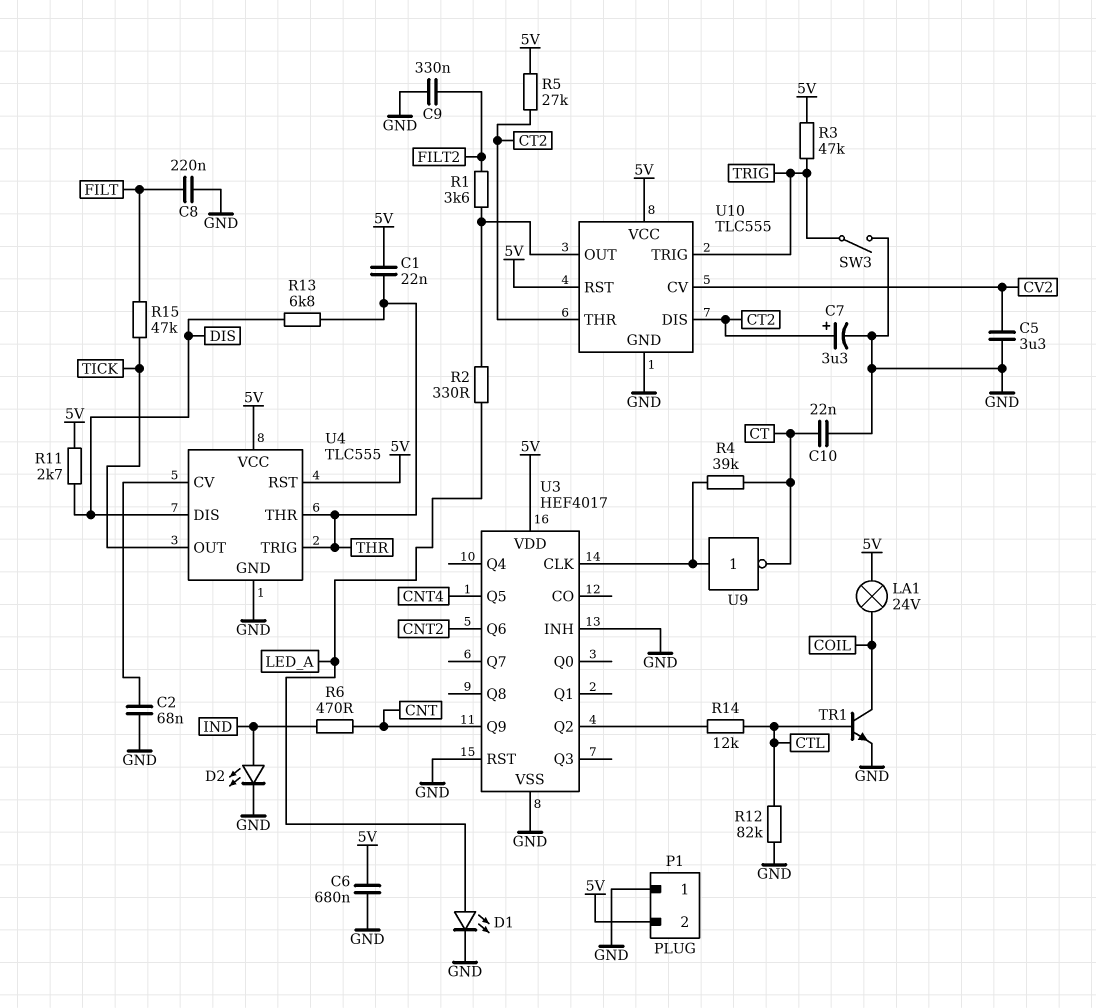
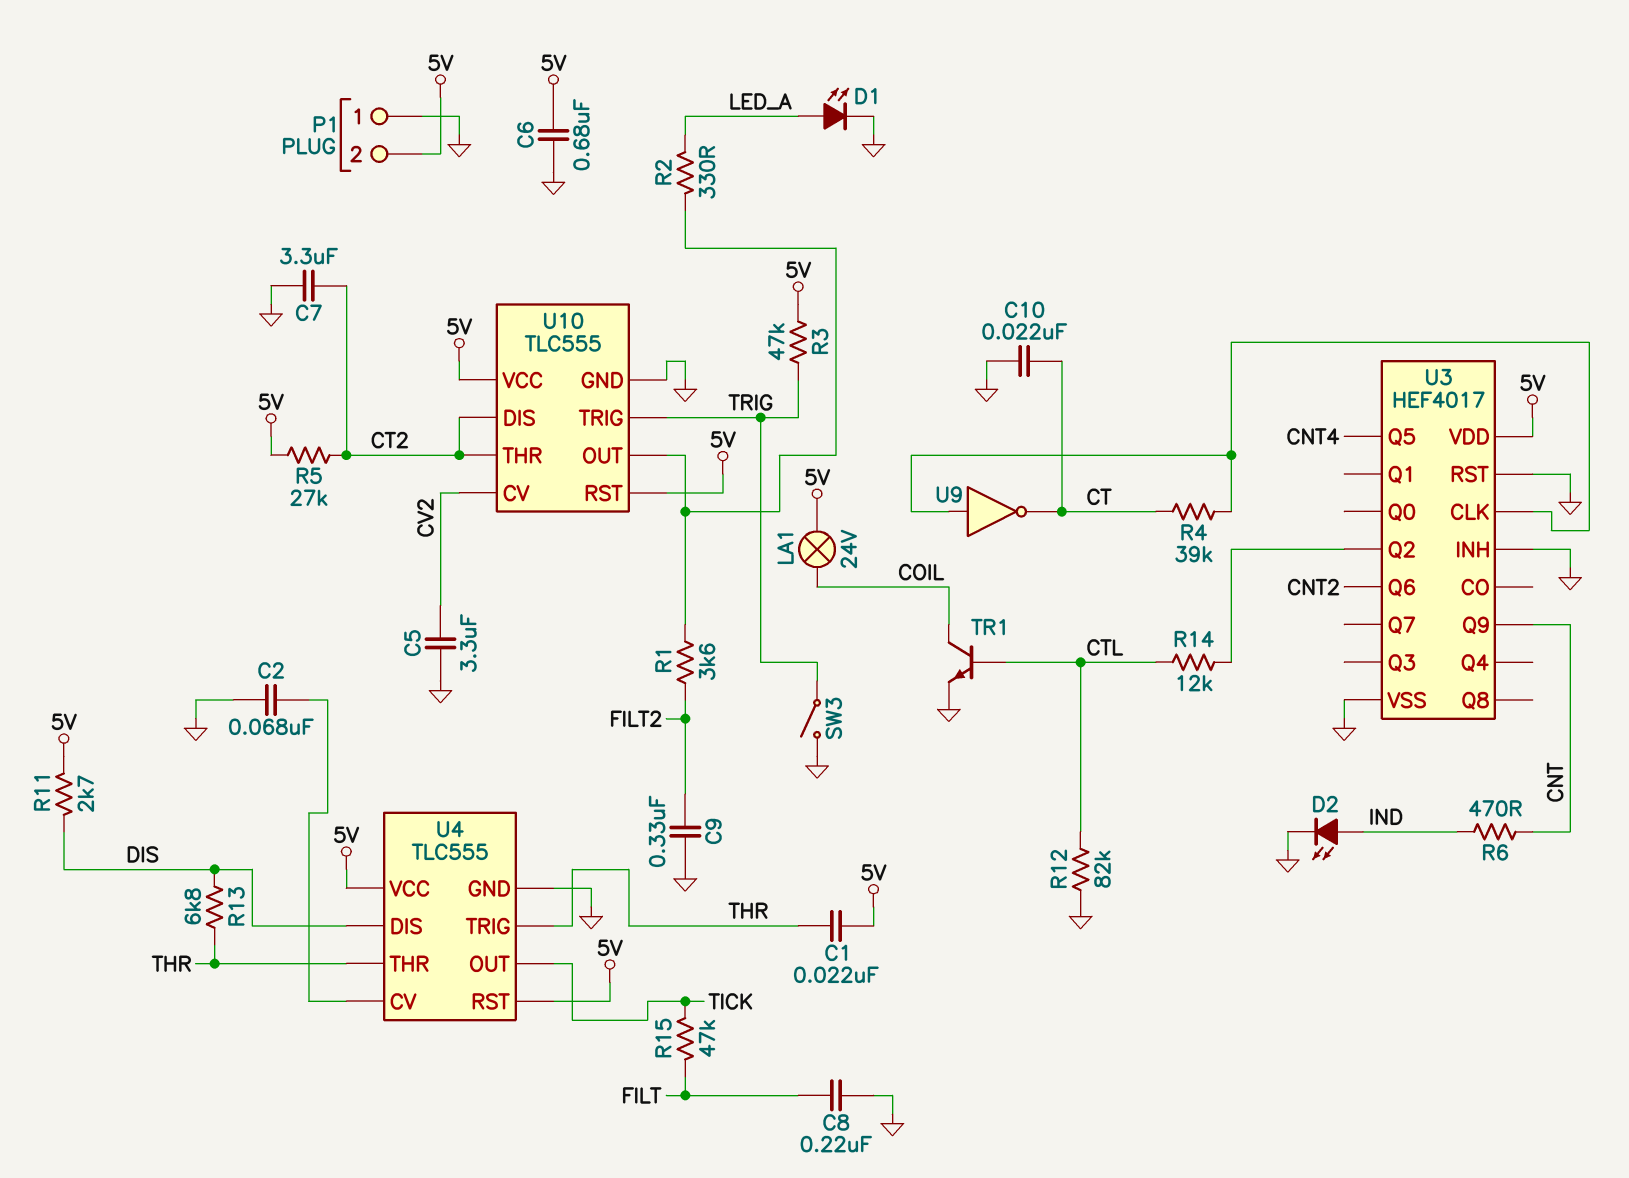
C7: 3.3uF (plus CT2, minus GND) -> 3.3uF (CT2, GND)

